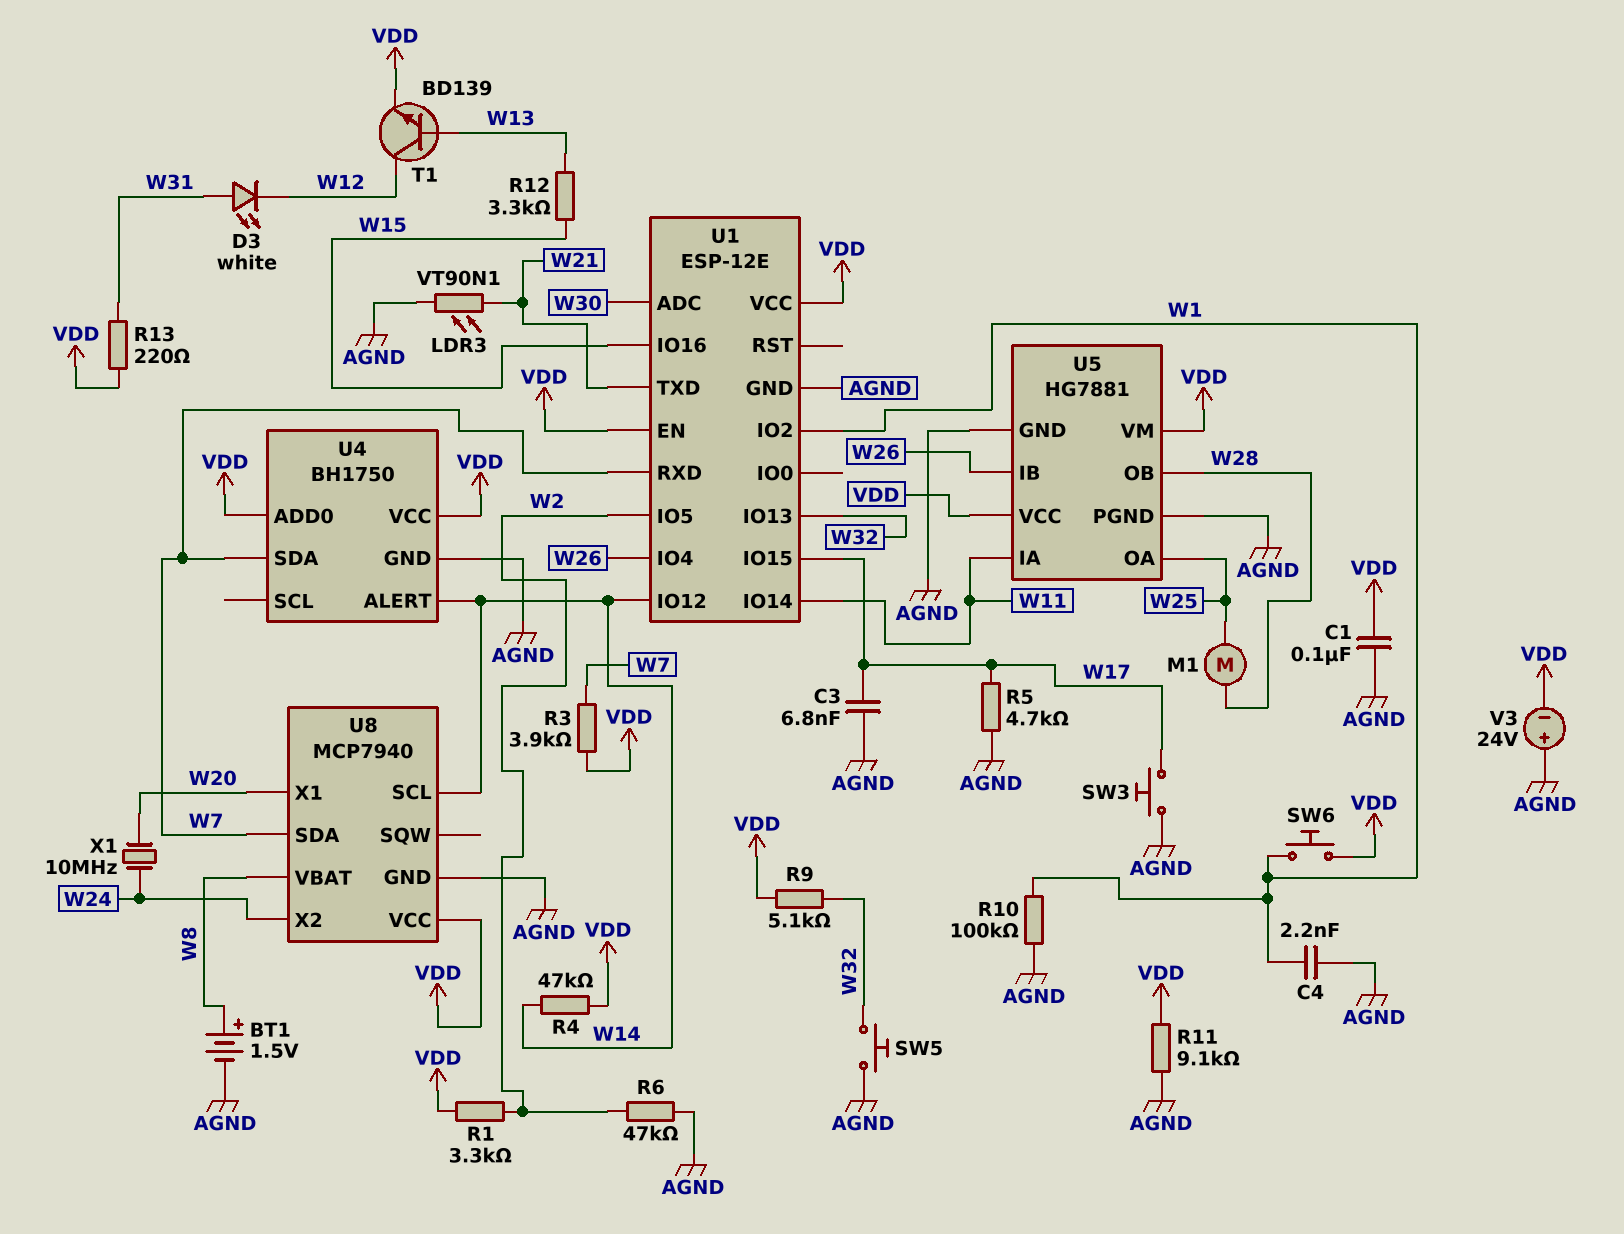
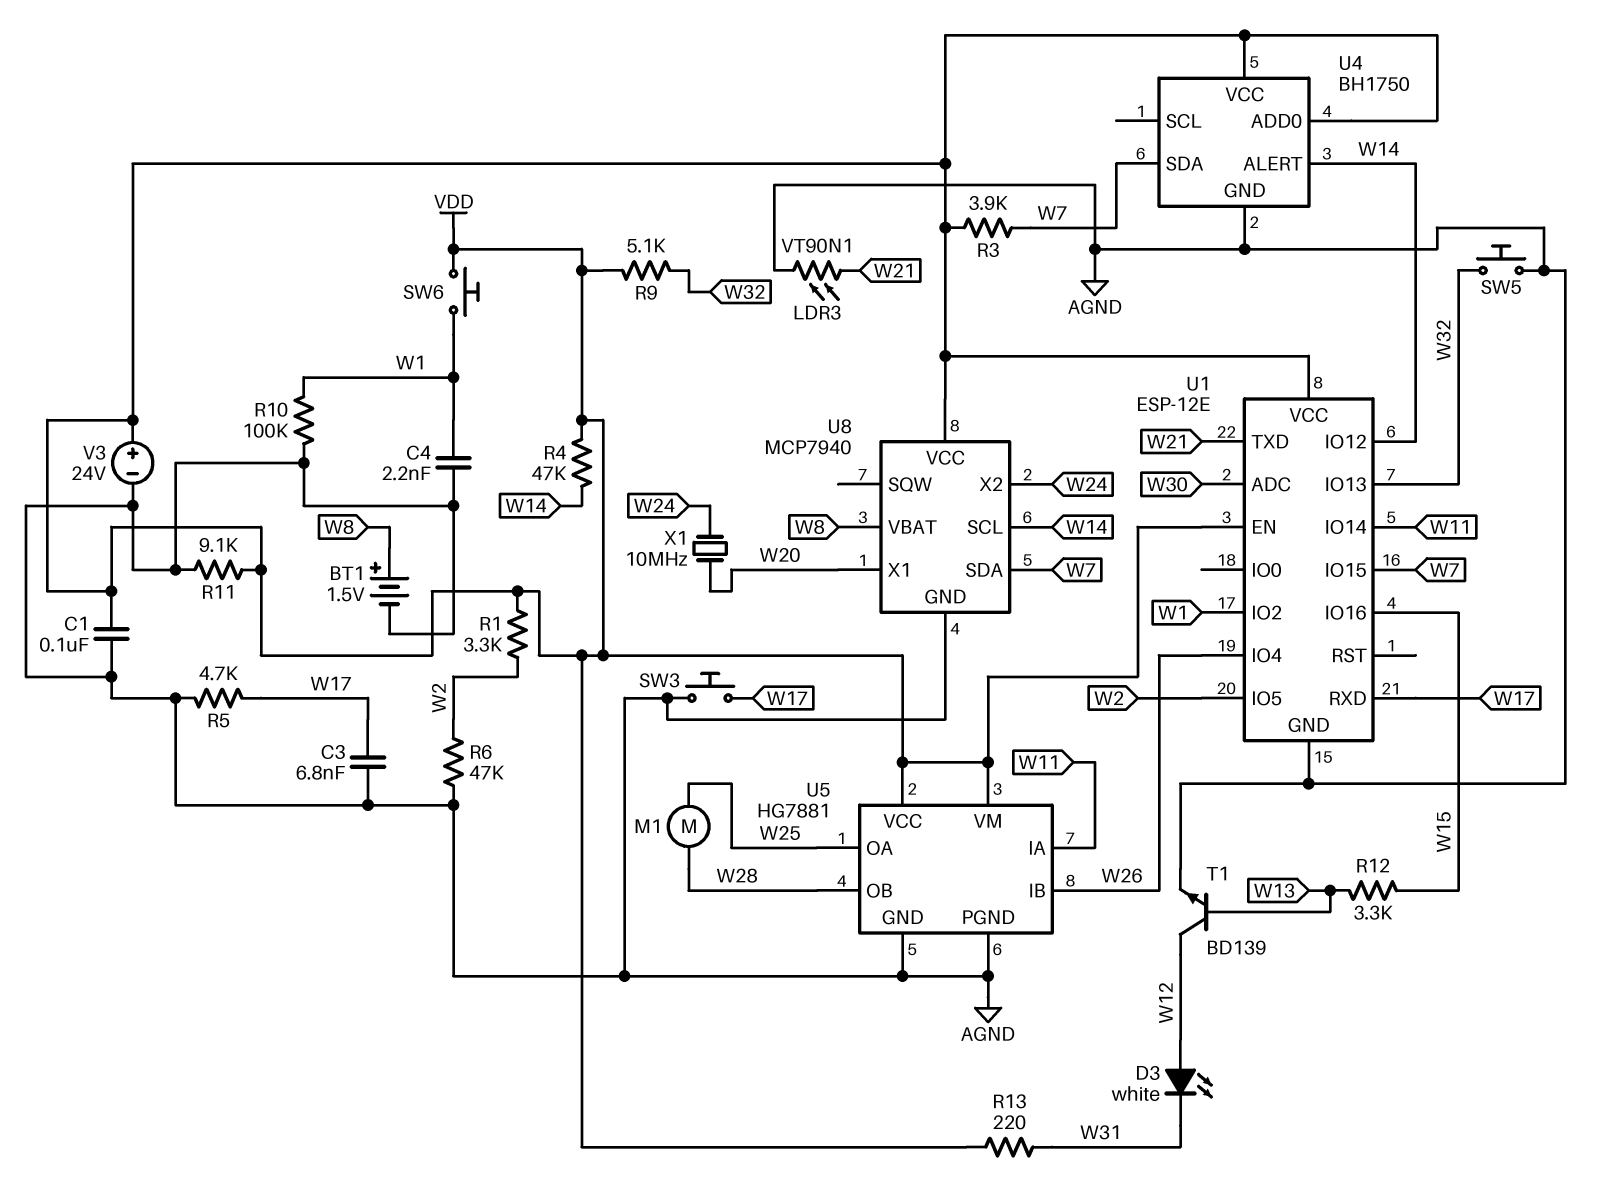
D3: LED white (A W31, K W12) -> LED white (A W12, K W31)
T1: NPN BD139 (B W13, C W12, E VDD) -> NPN BD139 (B W13, C W12, E AGND)
U1 pin IO15: W17 -> W7
U1 pin RXD: W7 -> W17
V3: 24V (plus AGND, minus VDD) -> 24V (plus VDD, minus AGND)

